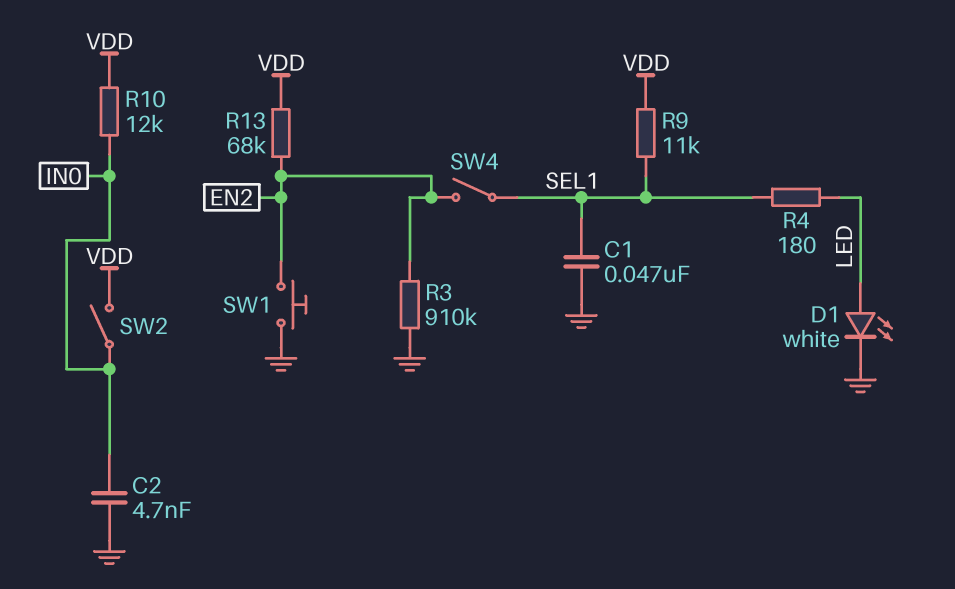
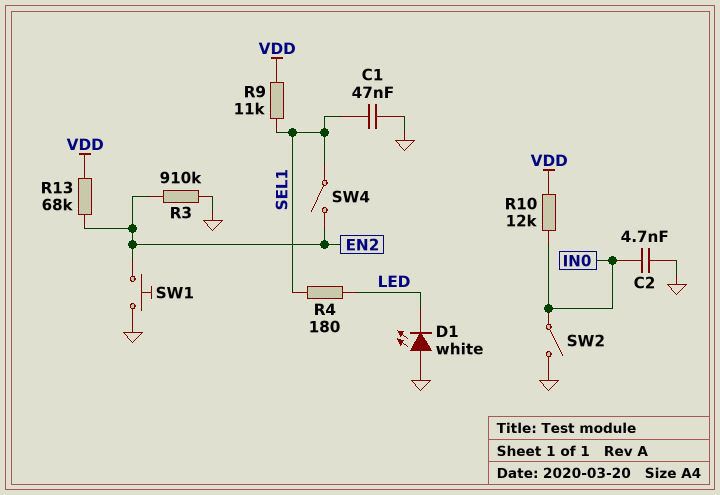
D1: LED white (A LED, K GND) -> LED white (A GND, K LED)
SW2: switch (IN0, VDD) -> switch (GND, IN0)

